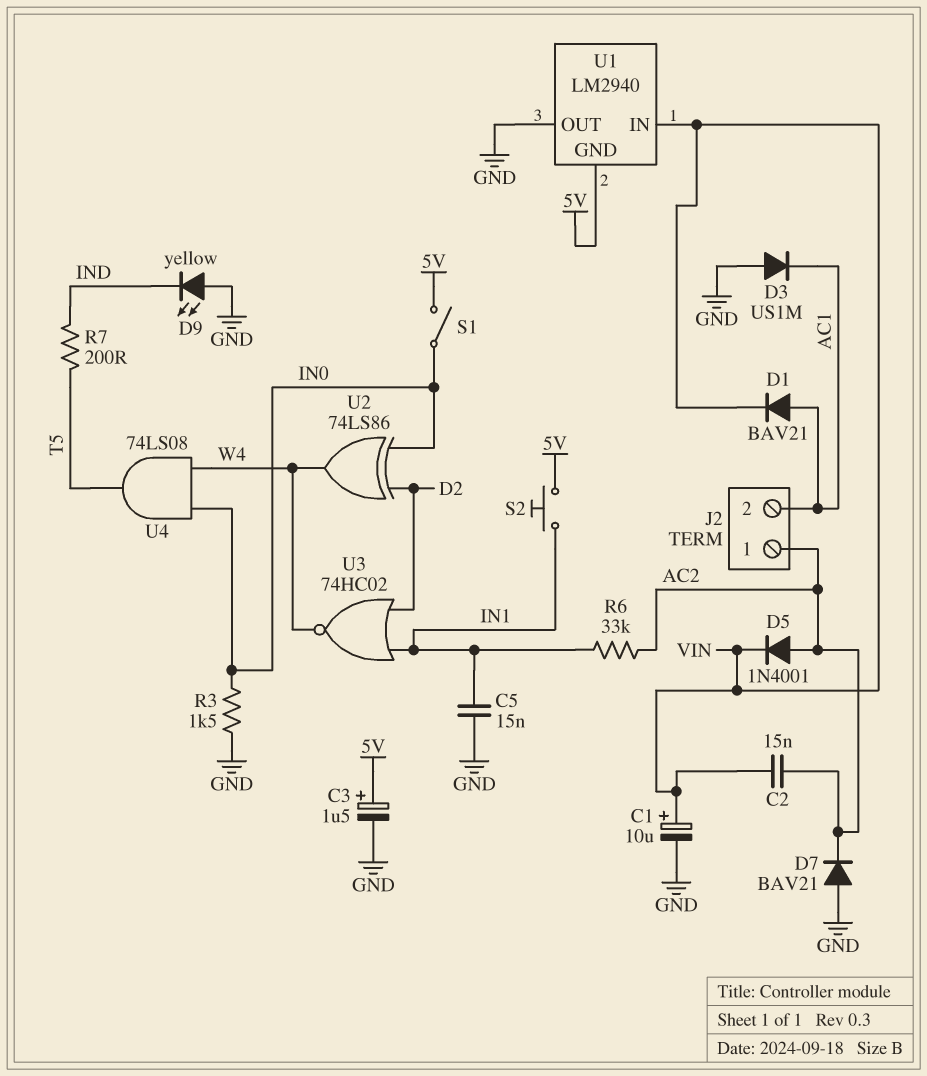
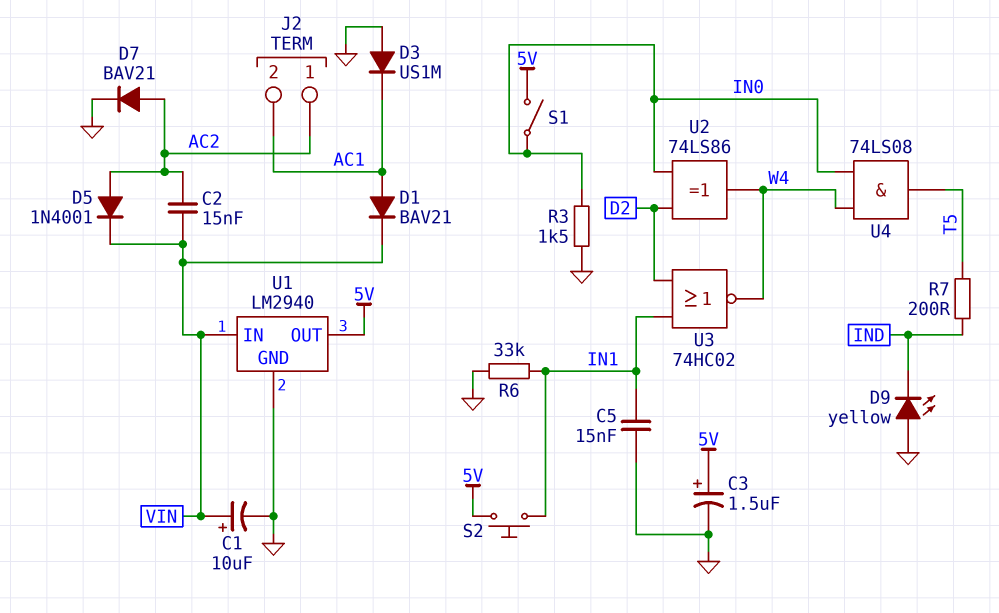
D7: diode BAV21 (A GND, K AC2) -> diode BAV21 (A AC2, K GND)
R6: 33k (AC2, IN1) -> 33k (GND, IN1)
U1 pin GND: 5V -> GND
U1 pin OUT: GND -> 5V

